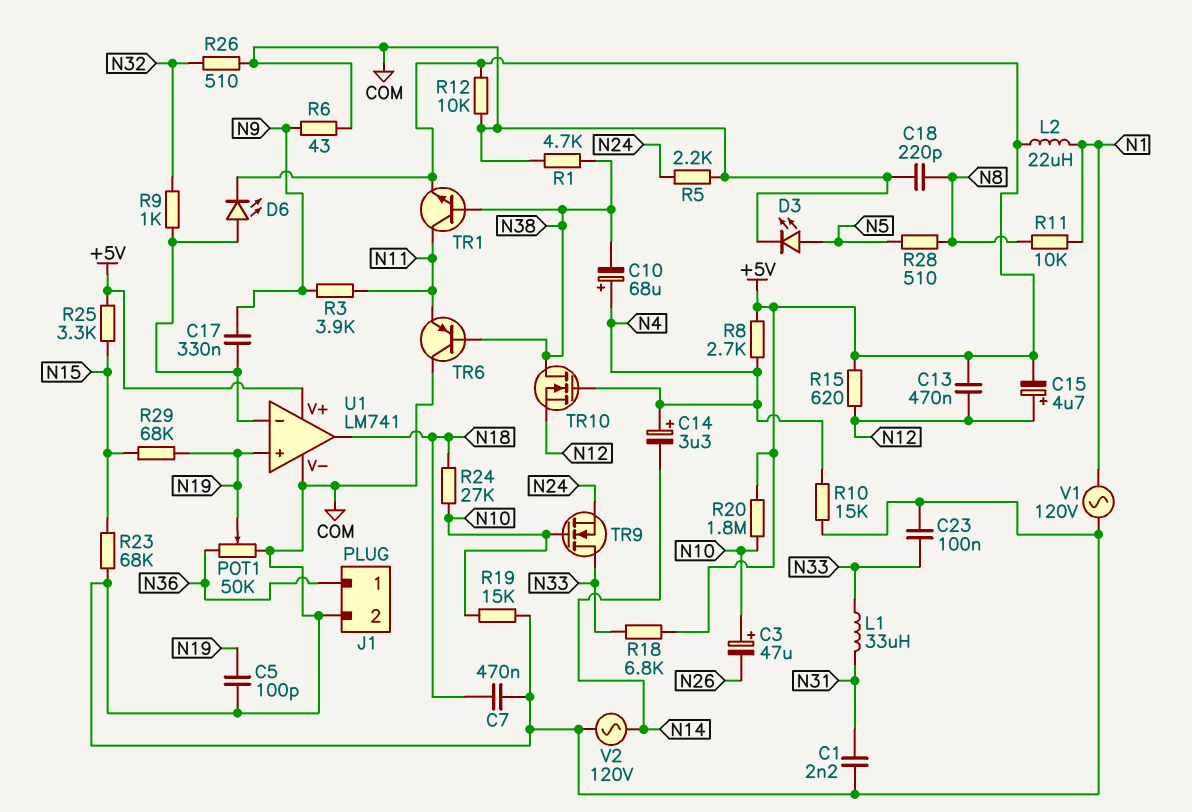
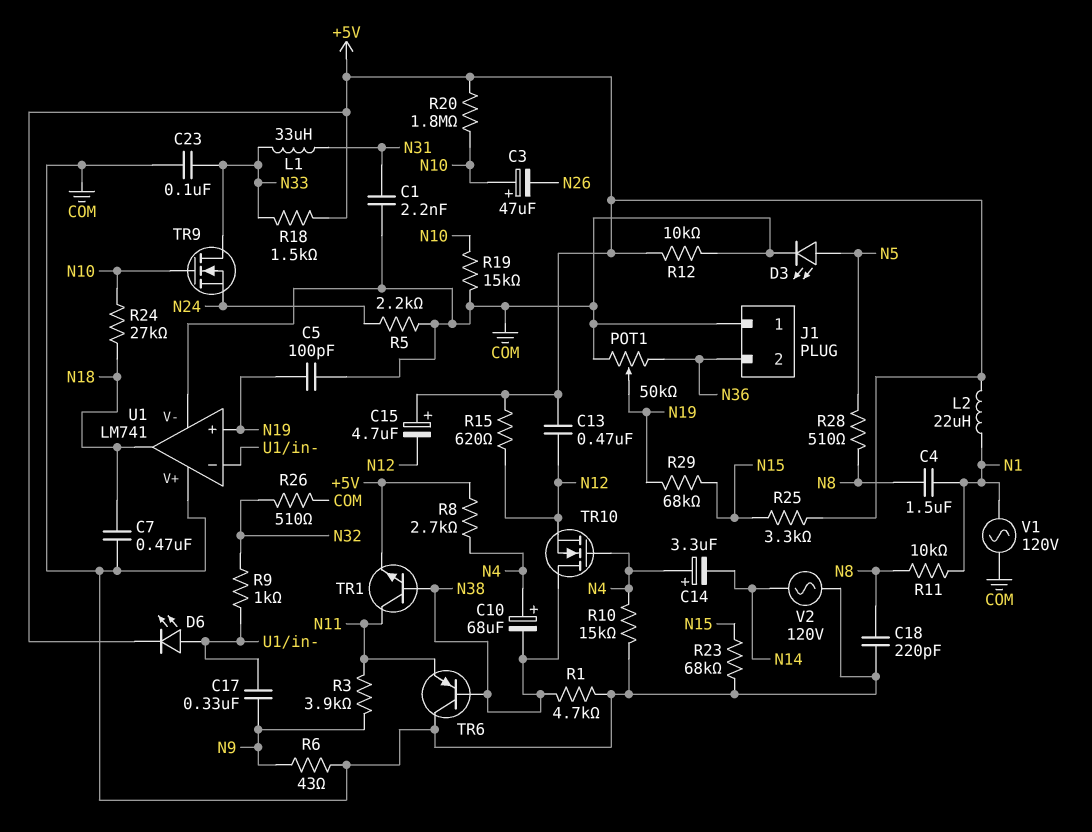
C4: none -> 1.5uF (N1, N8)
C15: 4.7uF (plus N12, minus +5V) -> 4.7uF (plus +5V, minus N12)
J1 pin 1: N36 -> COM
J1 pin 2: COM -> N36
R18: 6.8k (+5V, N33) -> 1.5k (+5V, N33)
U1 pin V+: +5V -> COM

